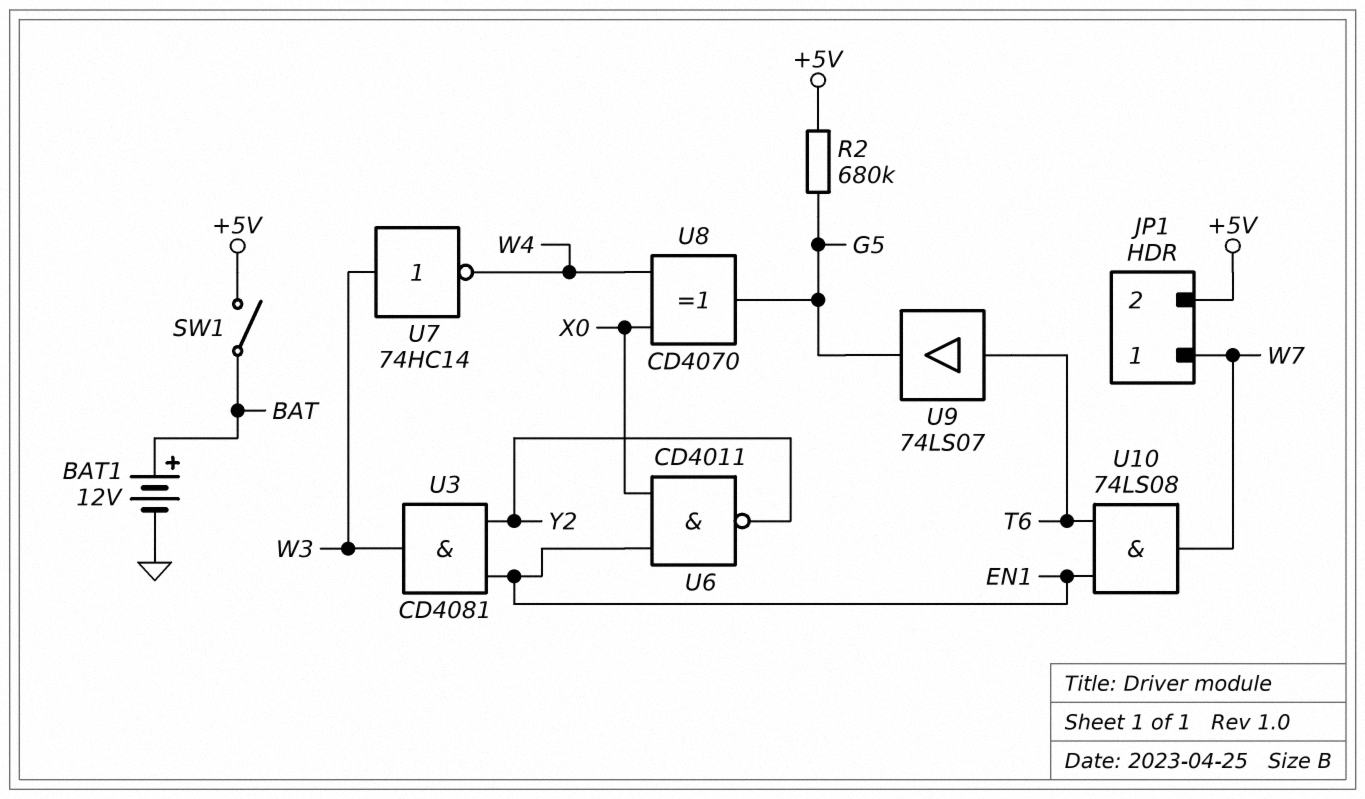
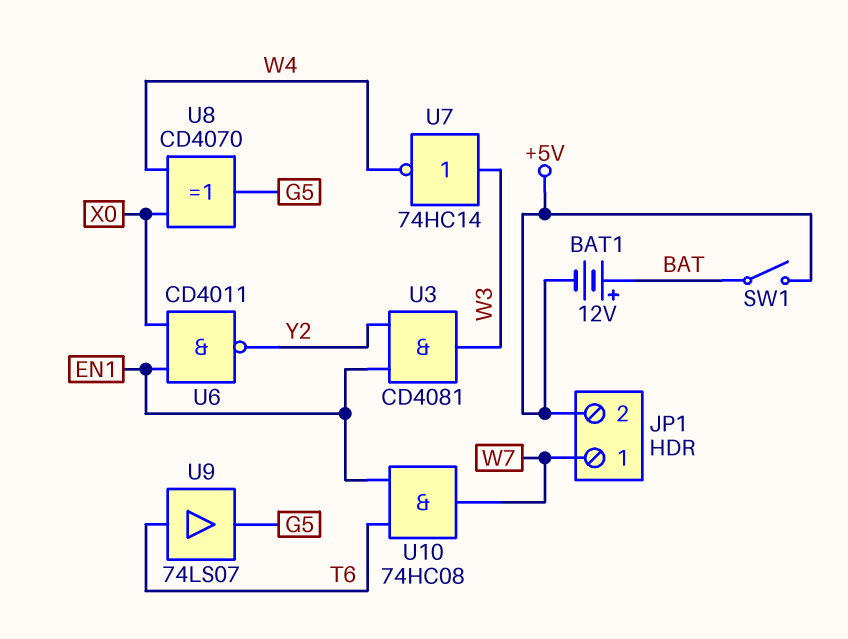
BAT1: 12V (plus BAT, minus GND) -> 12V (plus BAT, minus +5V)
R2: 680k (+5V, G5) -> none
U10: AND 74LS08 (in EN1, in T6, out W7) -> AND 74HC08 (in EN1, in T6, out W7)

